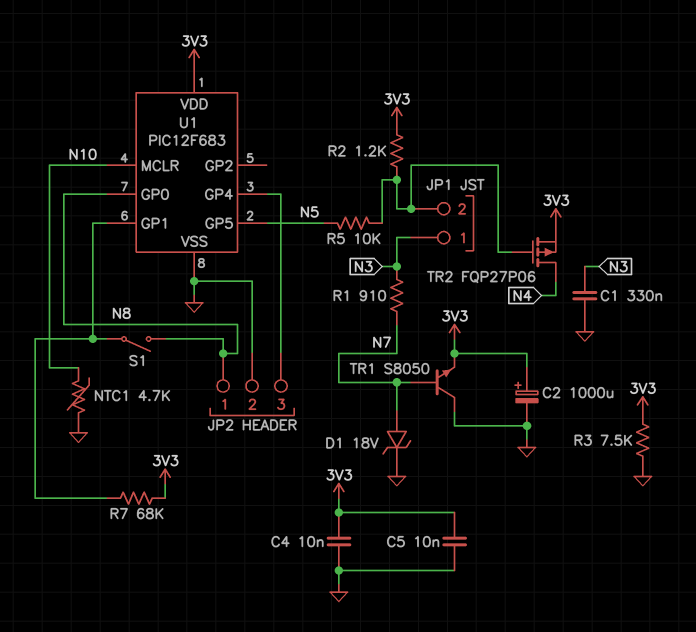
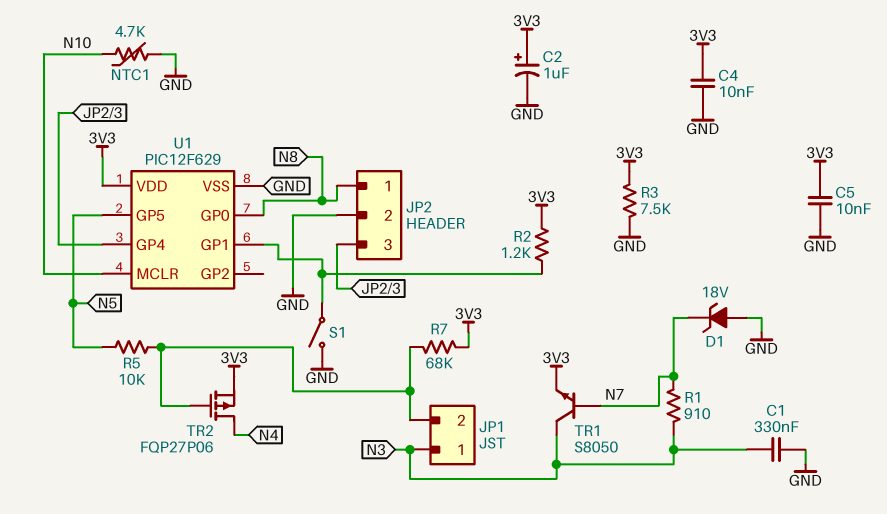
C2: 1000uF (plus 3V3, minus GND) -> 1uF (plus 3V3, minus GND)
D1: zener 18V (A N7, K GND) -> zener 18V (A GND, K N7)
R2: 1.2k (3V3, JP1/2) -> 1.2k (3V3, U1/GP1)
R7: 68k (3V3, U1/GP1) -> 68k (3V3, JP1/2)
S1: switch (N8, U1/GP1) -> switch (GND, U1/GP1)
TR1: NPN S8050 (B N7, C GND, E 3V3) -> NPN S8050 (B N7, C N3, E 3V3)
U1: PIC12F683 -> PIC12F629

